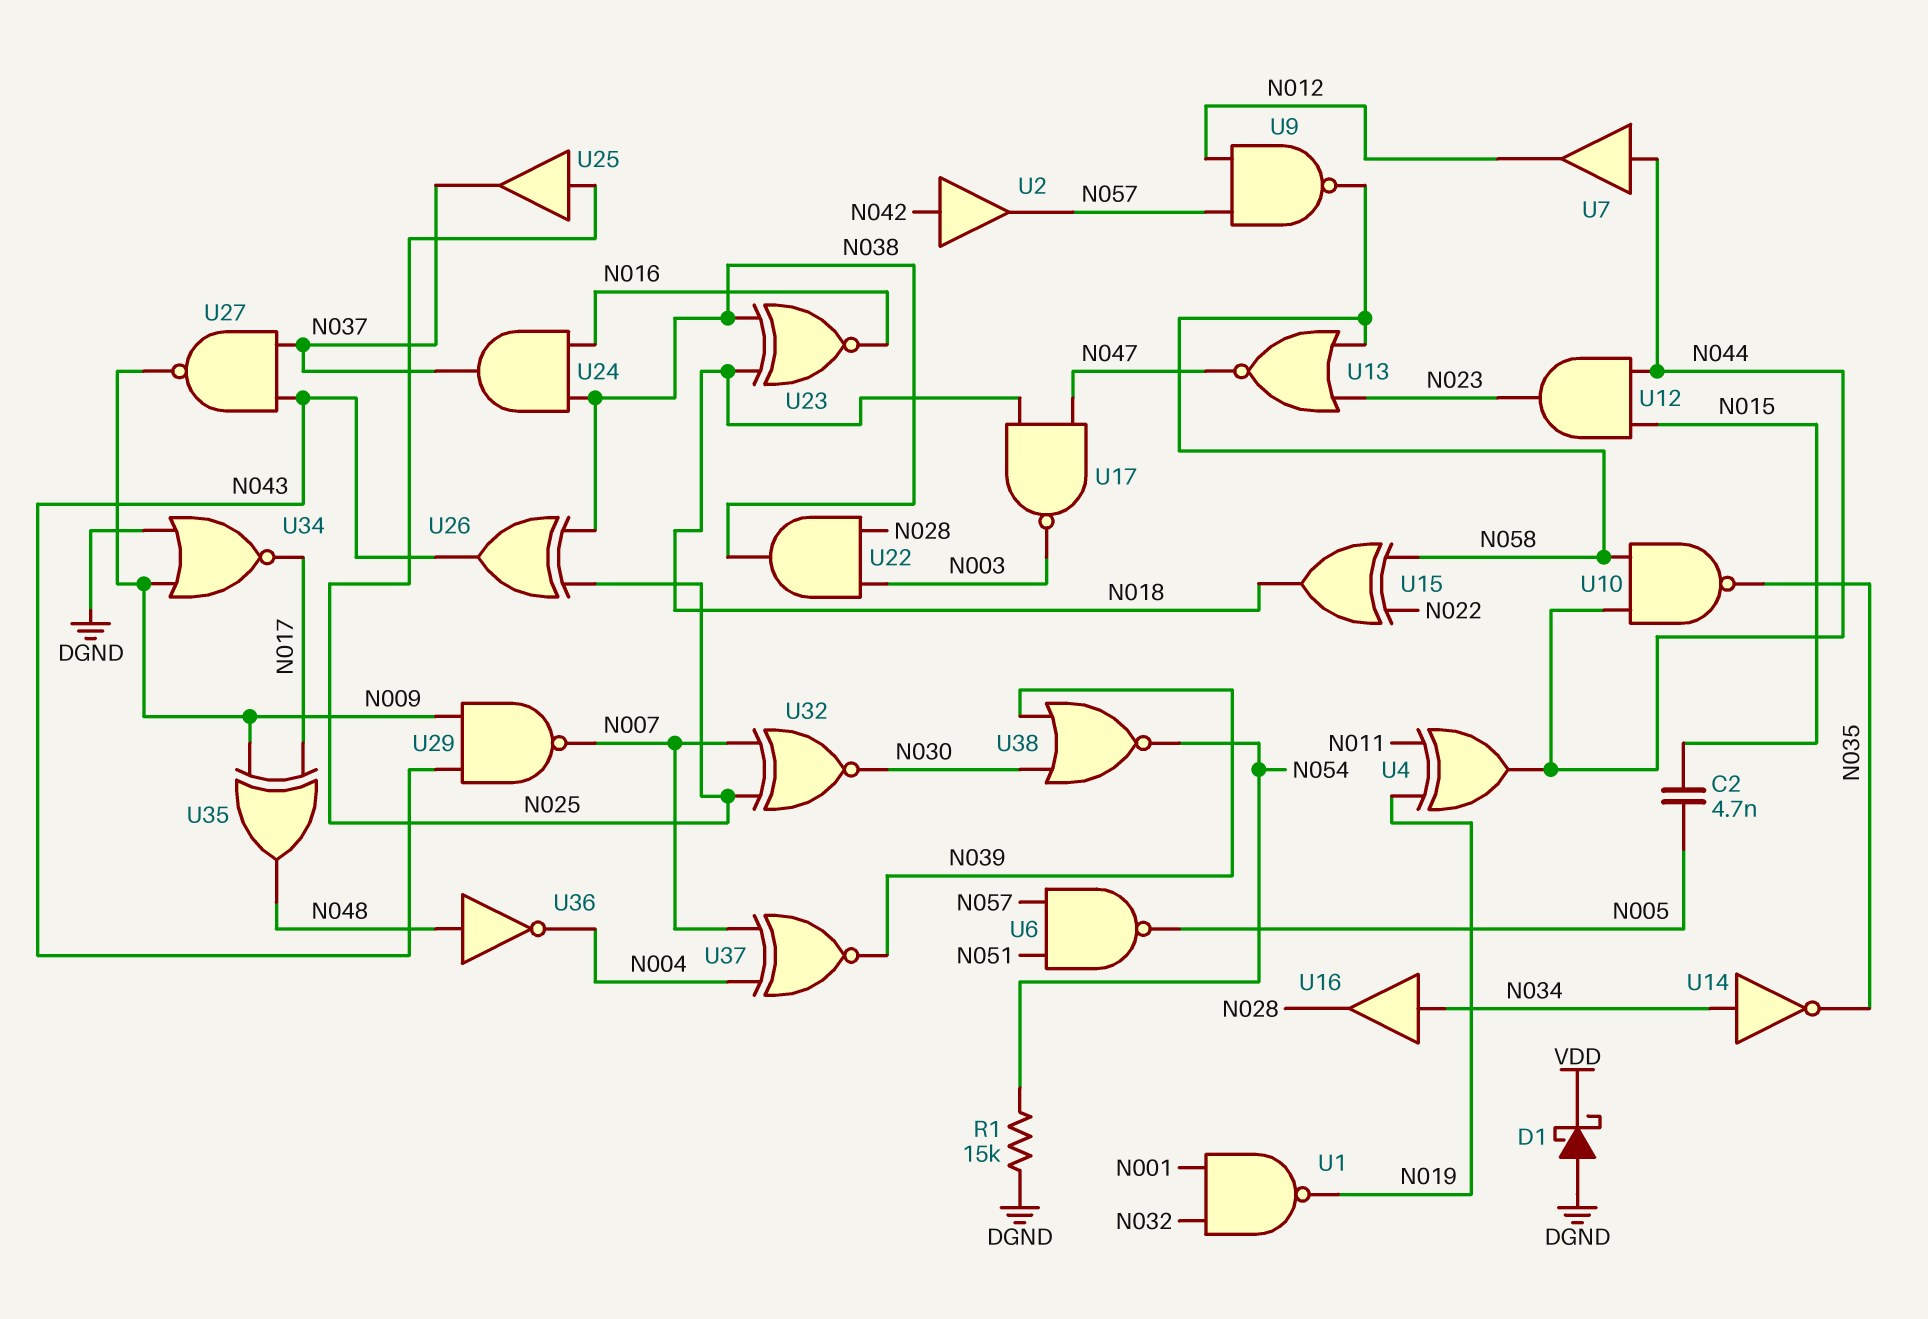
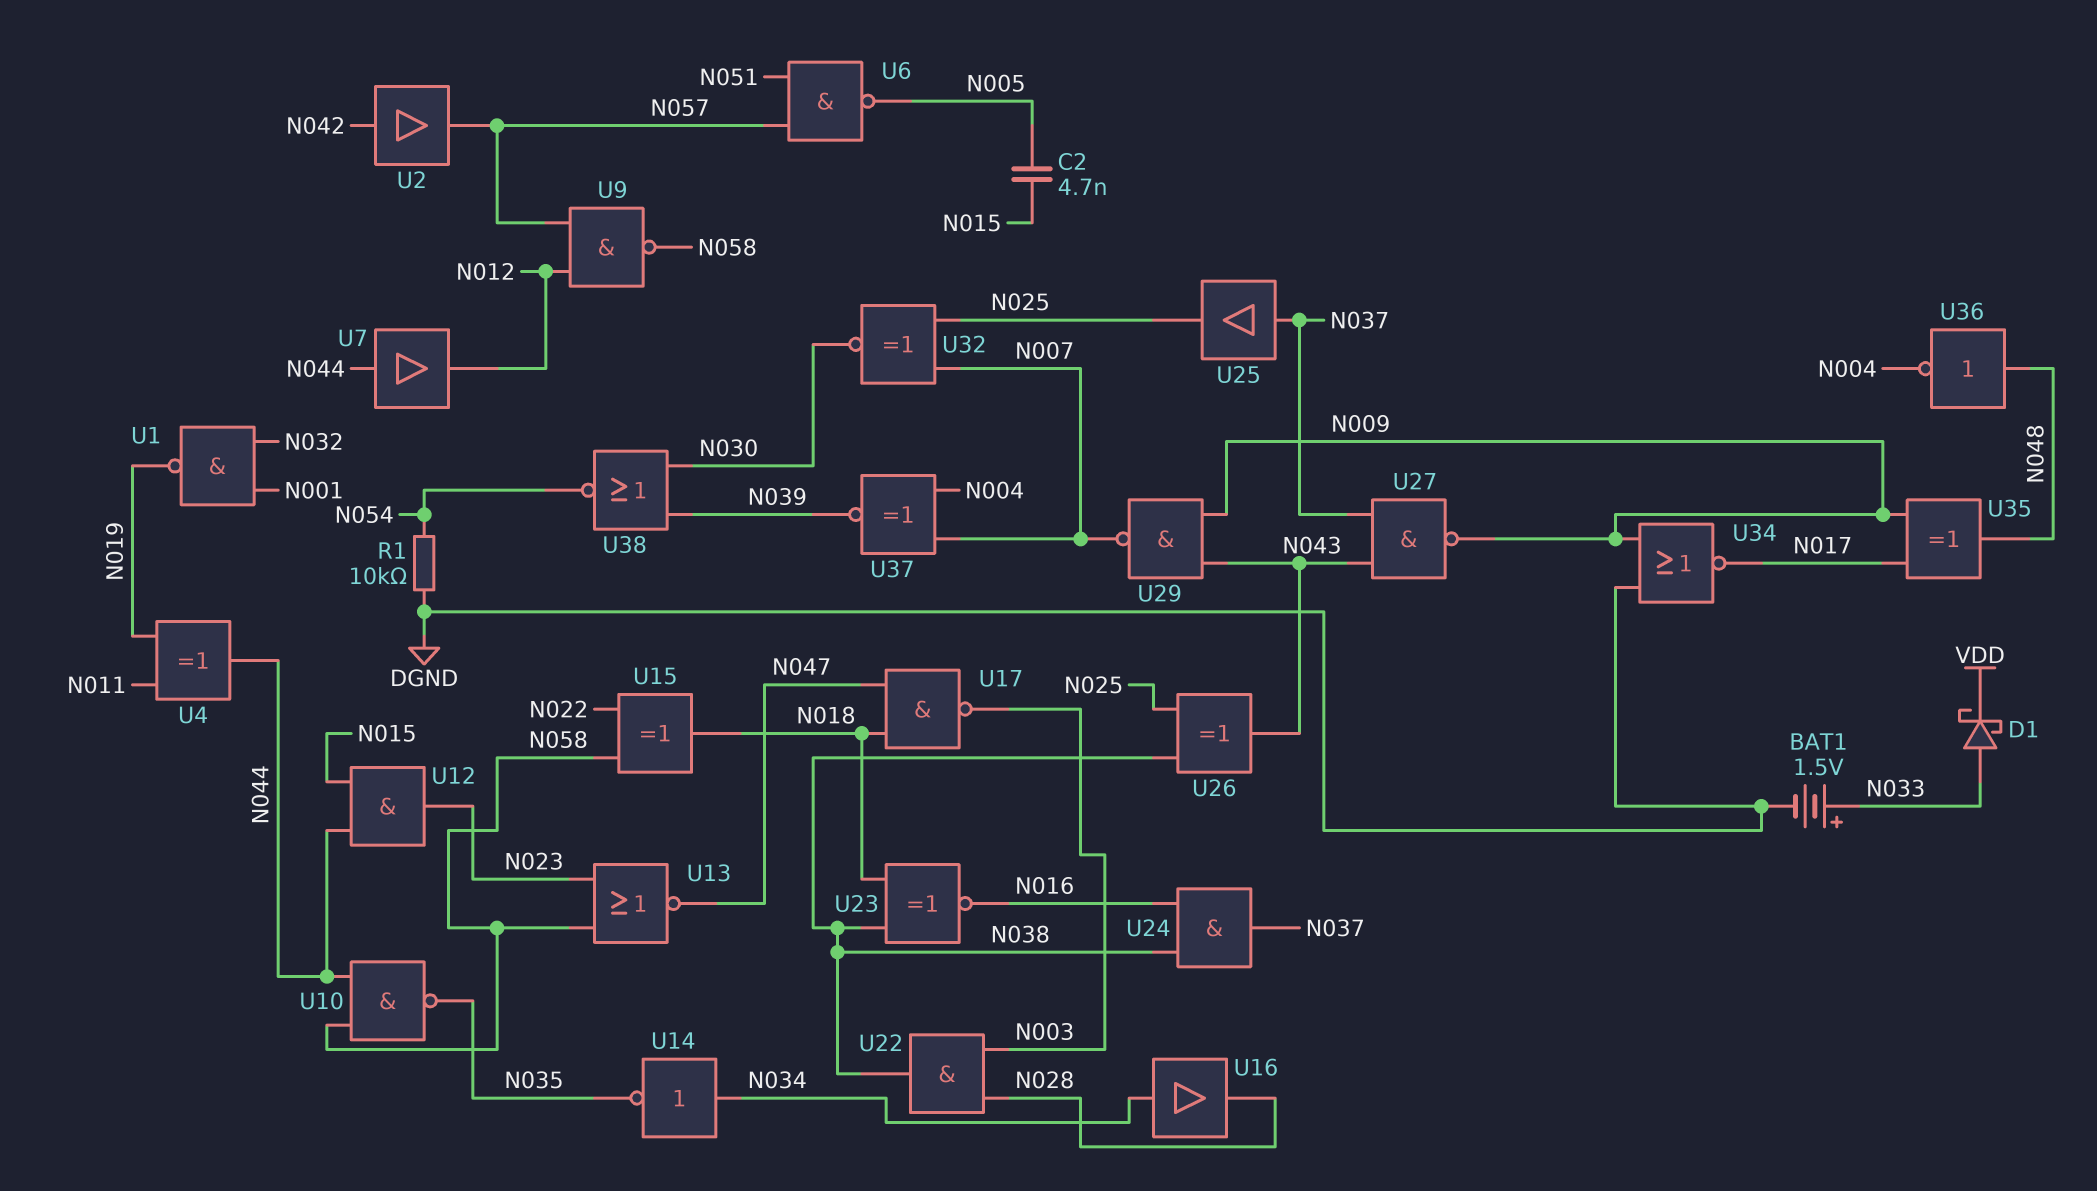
BAT1: none -> 1.5V (plus N033, minus DGND)
D1: schottky (A DGND, K VDD) -> schottky (A N033, K VDD)
R1: 15k (DGND, N054) -> 10k (DGND, N054)
U25: buffer (in N025, out N037) -> buffer (in N037, out N025)

